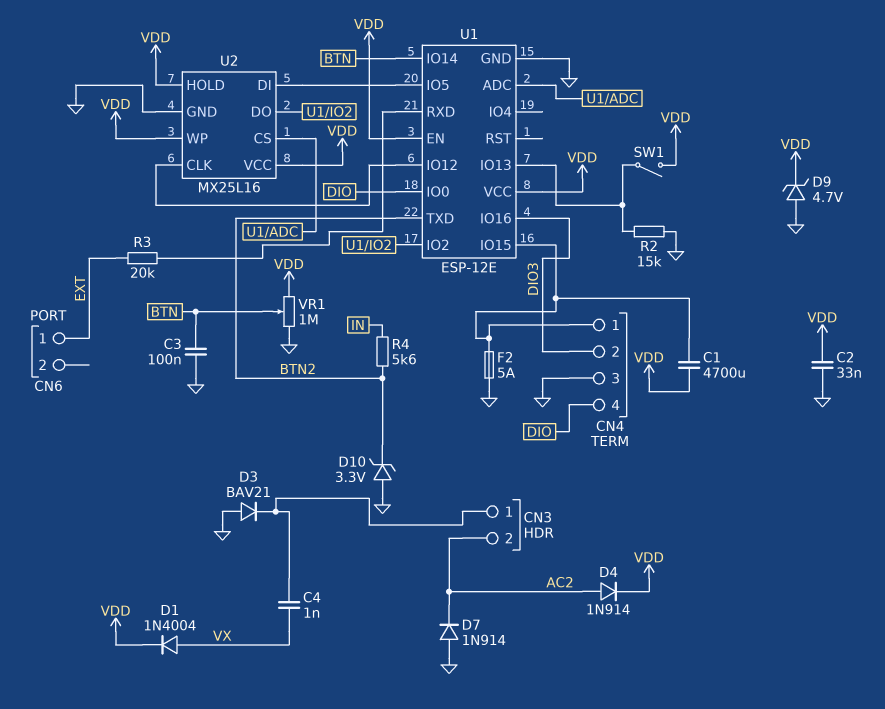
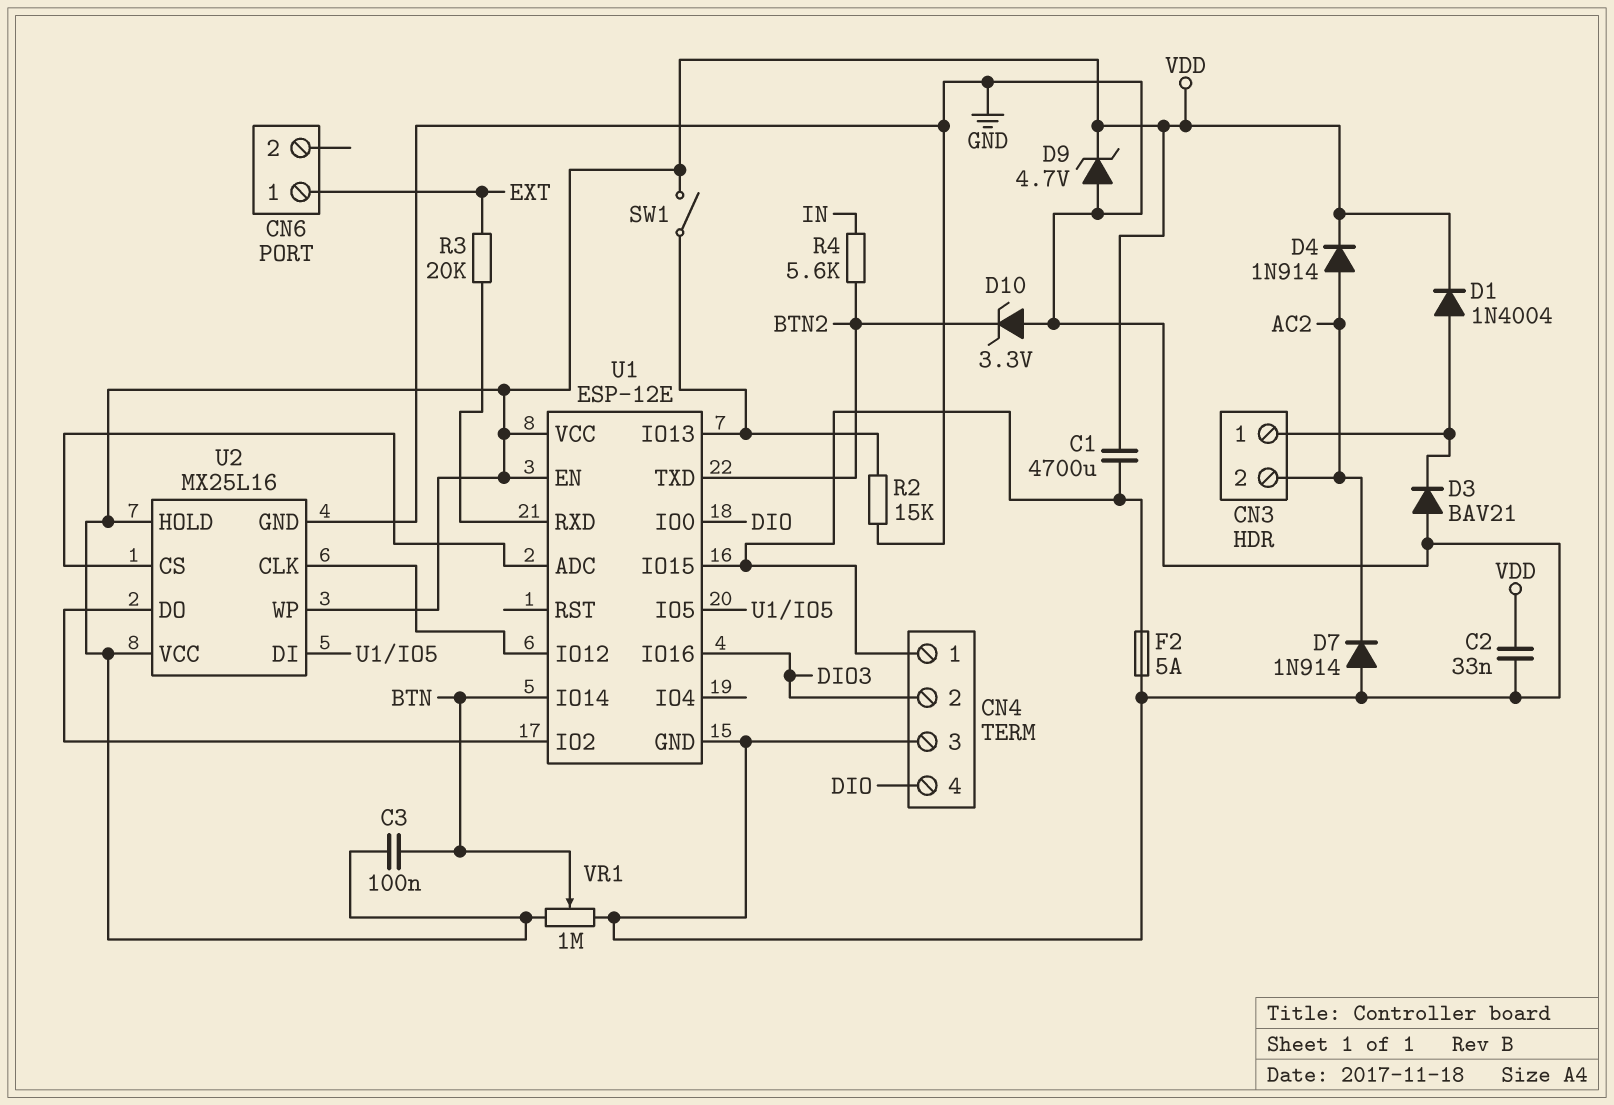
C3: 100nF (BTN, GND) -> 100nF (BTN, VDD)
C4: 1nF (CN3/1, VX) -> none
D1: diode 1N4004 (A VX, K VDD) -> diode 1N4004 (A CN3/1, K VDD)

